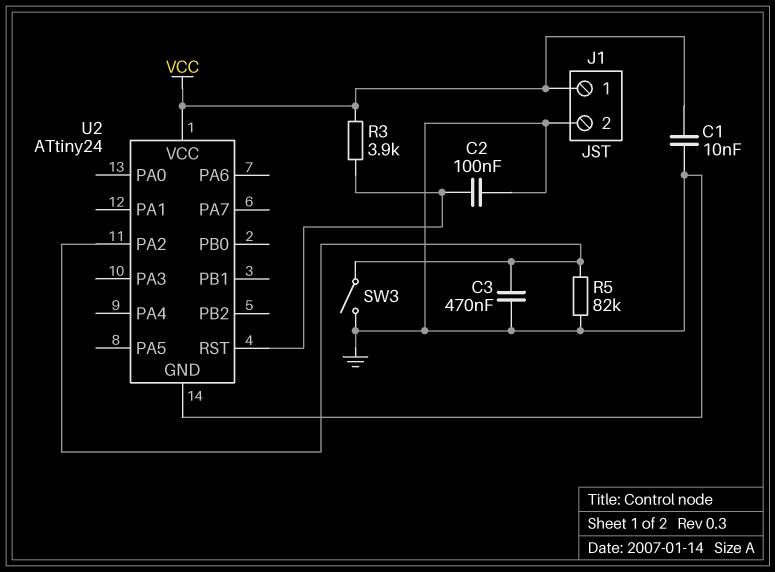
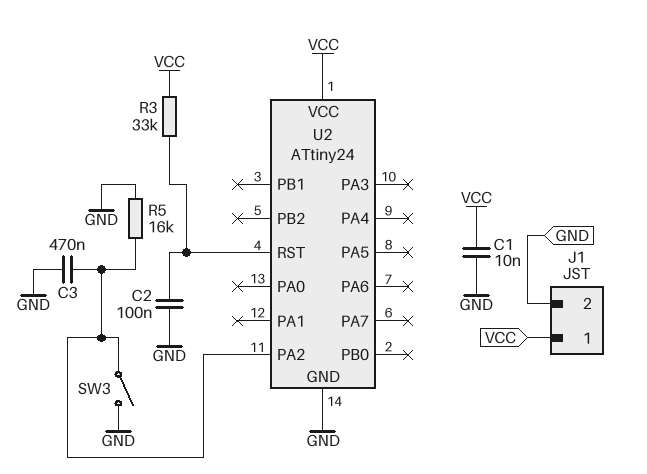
R3: 3.9k (U2/RST, VCC) -> 33k (U2/RST, VCC)
R5: 82k (GND, U2/PA2) -> 16k (GND, U2/PA2)

